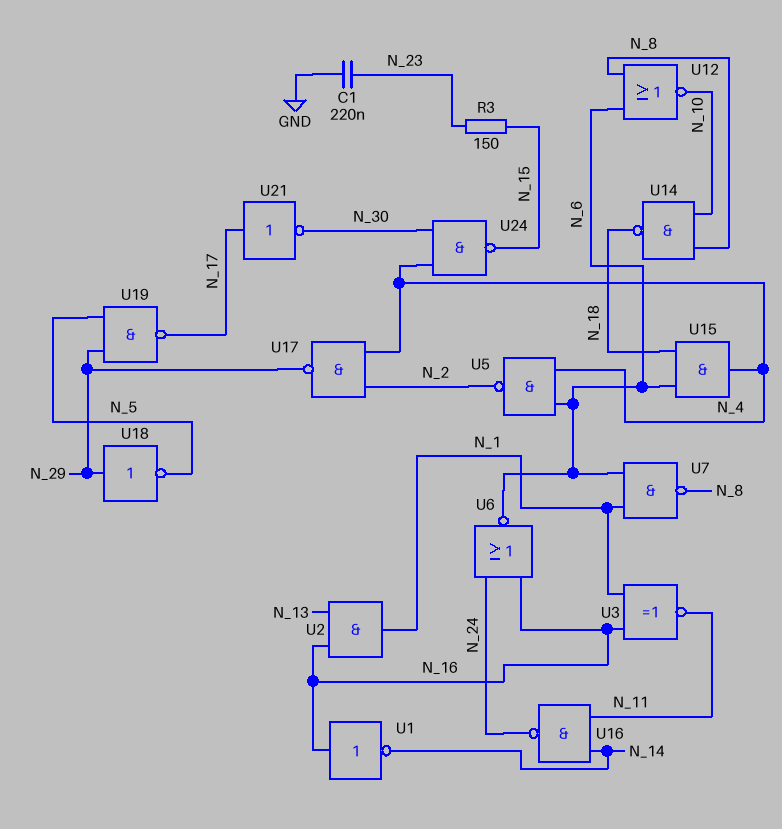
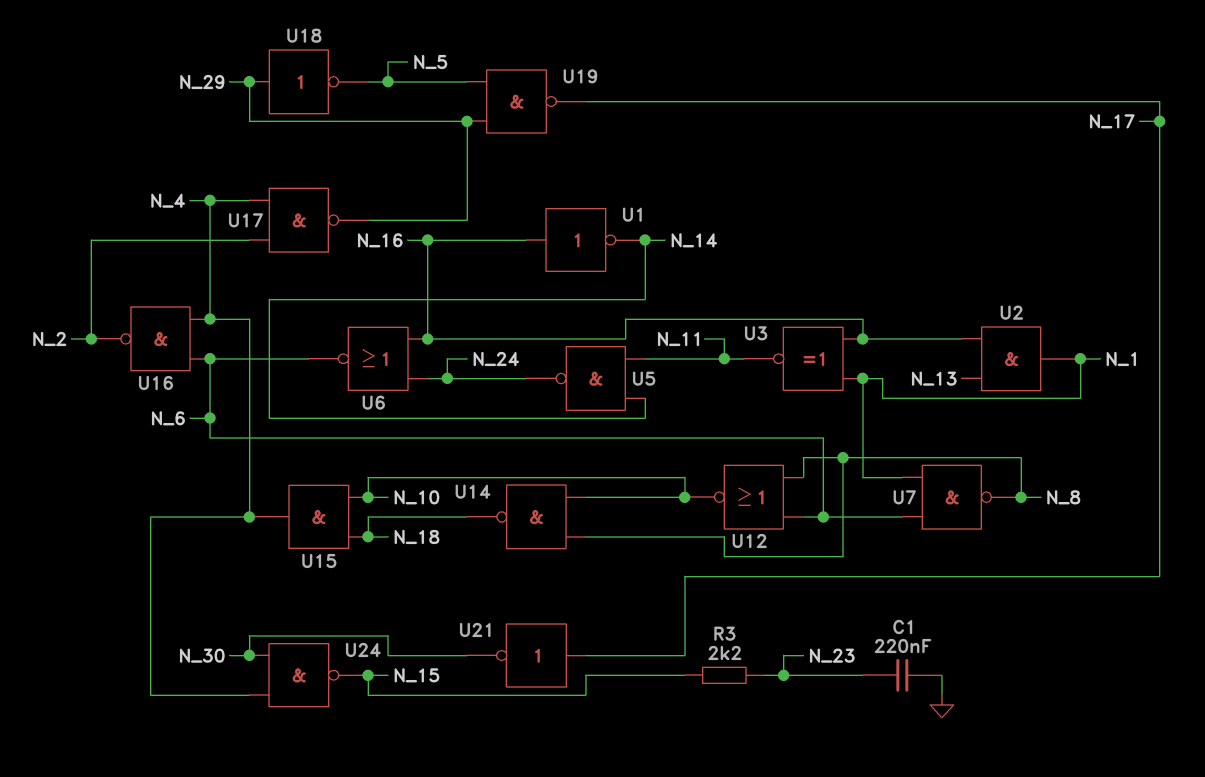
R3: 150 (N_15, N_23) -> 2.2k (N_15, N_23)
U5: NAND (in N_4, in N_6, out N_2) -> NAND (in N_11, in N_14, out N_24)
U15: AND (in N_6, in N_18, out N_4) -> AND (in N_10, in N_18, out N_4)
U16: NAND (in N_11, in N_14, out N_24) -> NAND (in N_4, in N_6, out N_2)

